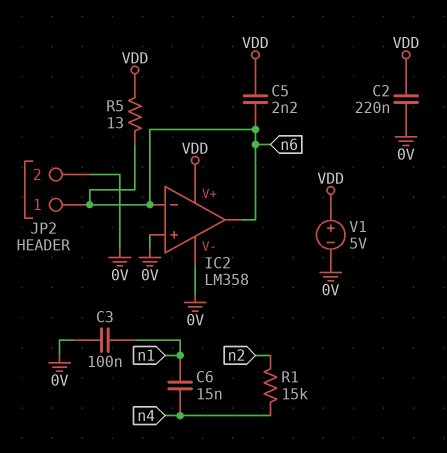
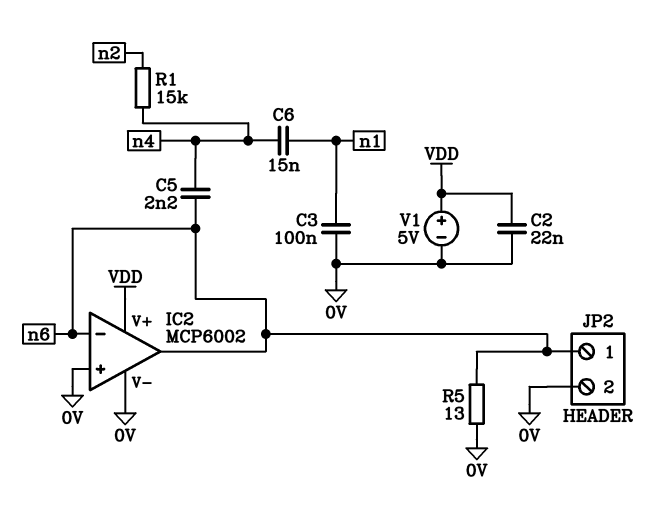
C2: 220nF (0V, VDD) -> 22nF (0V, VDD)
C5: 2.2nF (VDD, n6) -> 2.2nF (n4, n6)
IC2: LM358 -> MCP6002
R5: 13 (VDD, n6) -> 13 (0V, n6)

